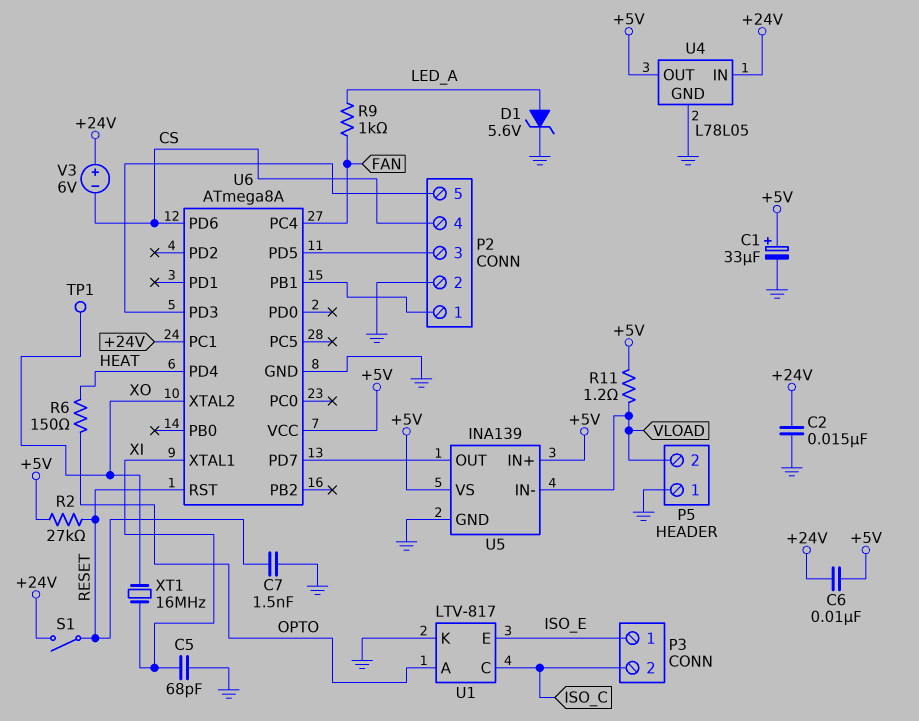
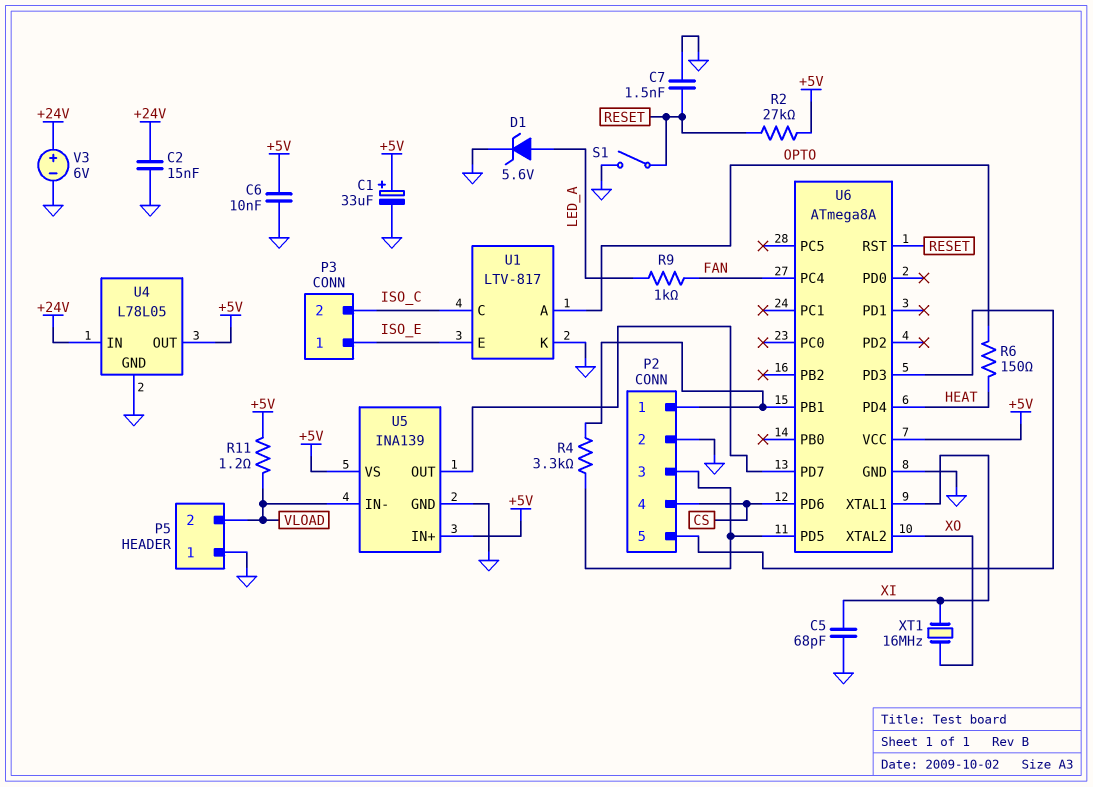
C6: 10nF (+5V, +24V) -> 10nF (+5V, GND)
R4: none -> 3.3k (P2/1, P2/3)
S1: switch (+24V, RESET) -> switch (GND, RESET)
TP1: test point (XO) -> none
U6 pin PC1: +24V -> none
V3: 6V (plus +24V, minus CS) -> 6V (plus +24V, minus GND)

